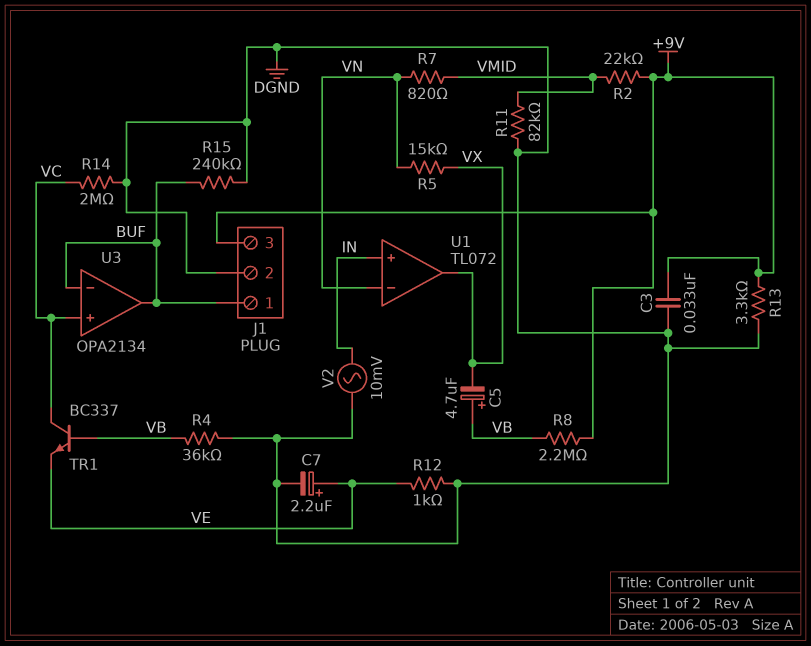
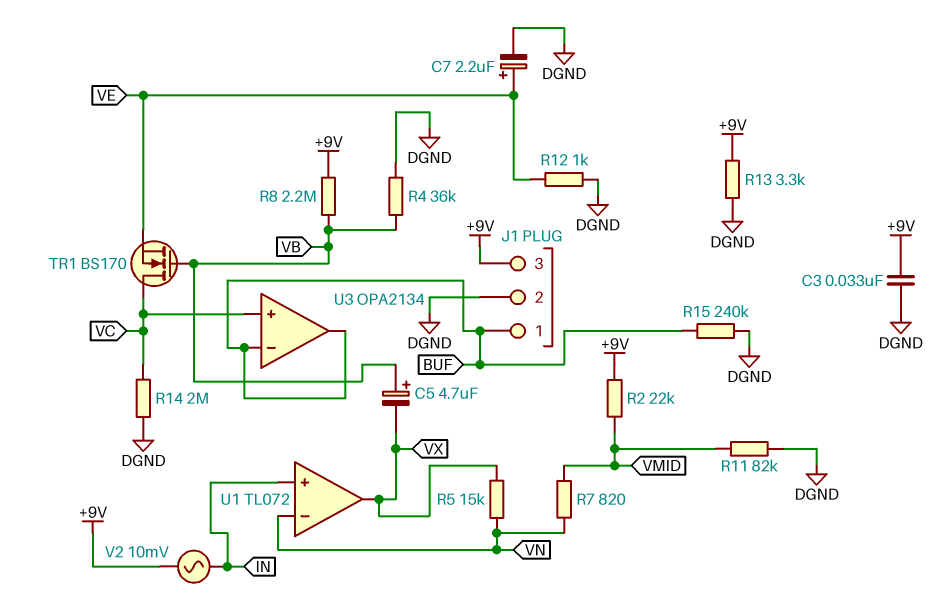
TR1: NPN BC337 (B VB, C VC, E VE) -> NMOS BS170 (G VB, D VC, S VE)
V2: AC 10mV (DGND, IN) -> AC 10mV (+9V, IN)

